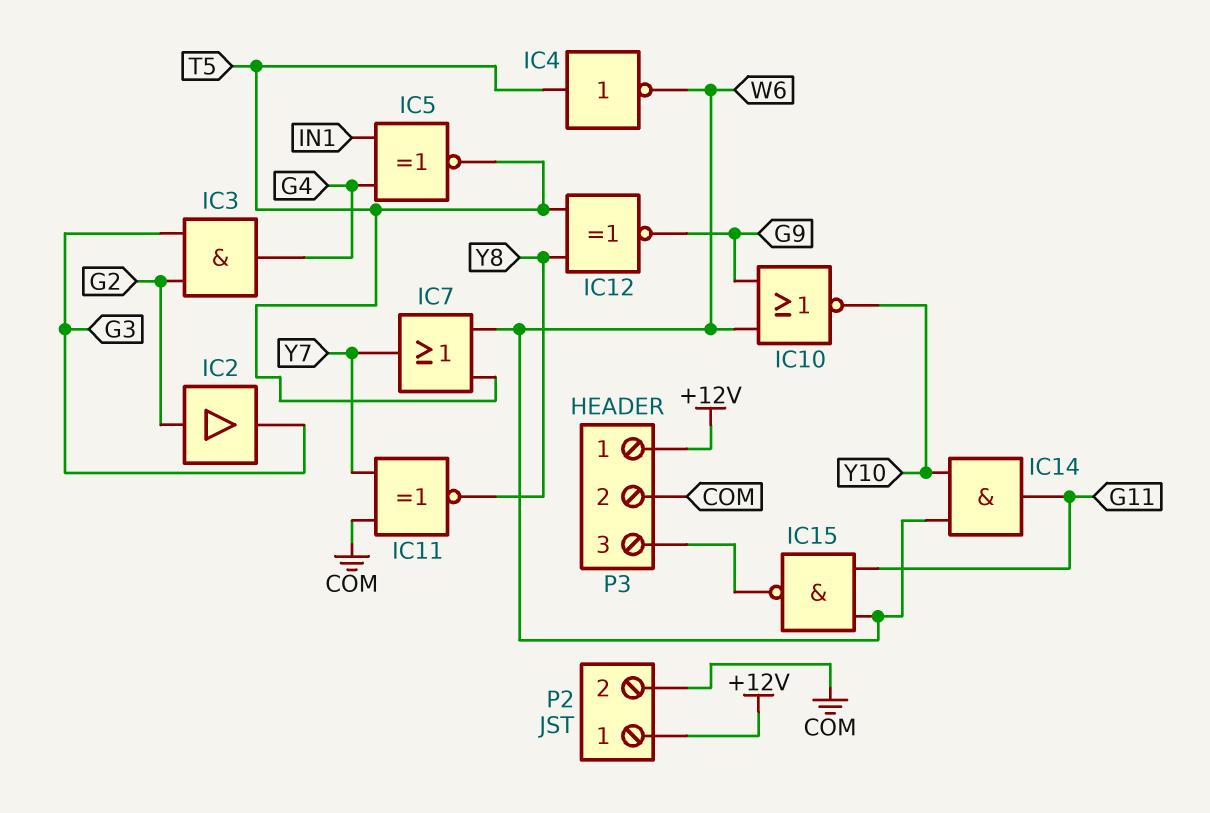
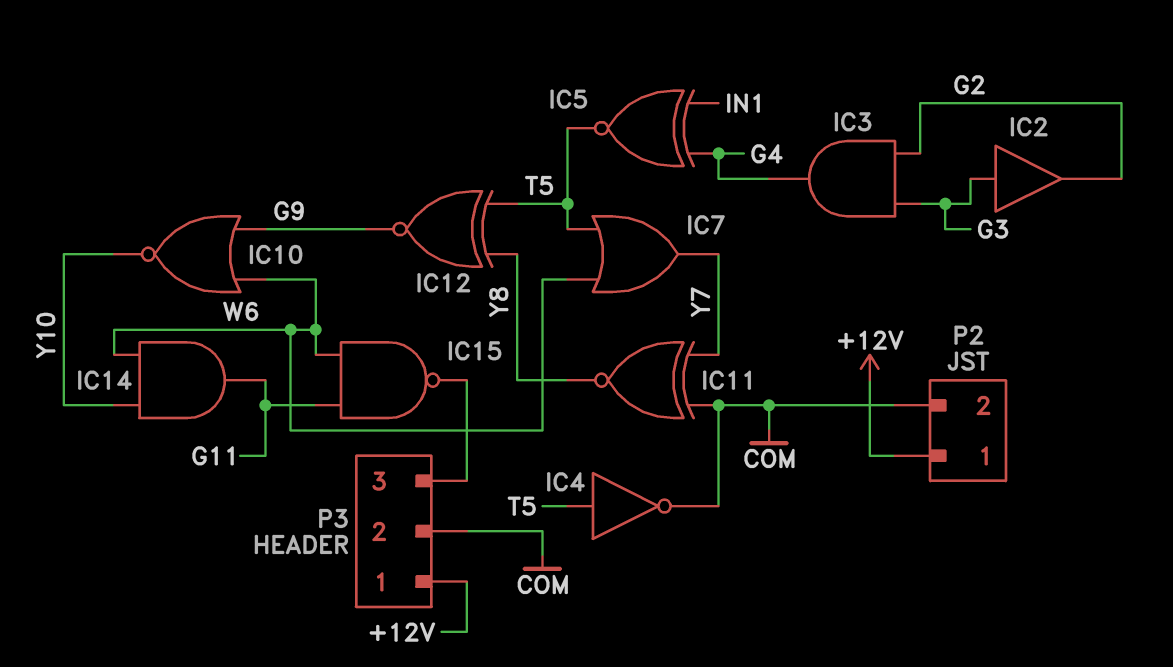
IC2: buffer (in G2, out G3) -> buffer (in G3, out G2)
IC4: NOT (in T5, out W6) -> NOT (in T5, out COM)

